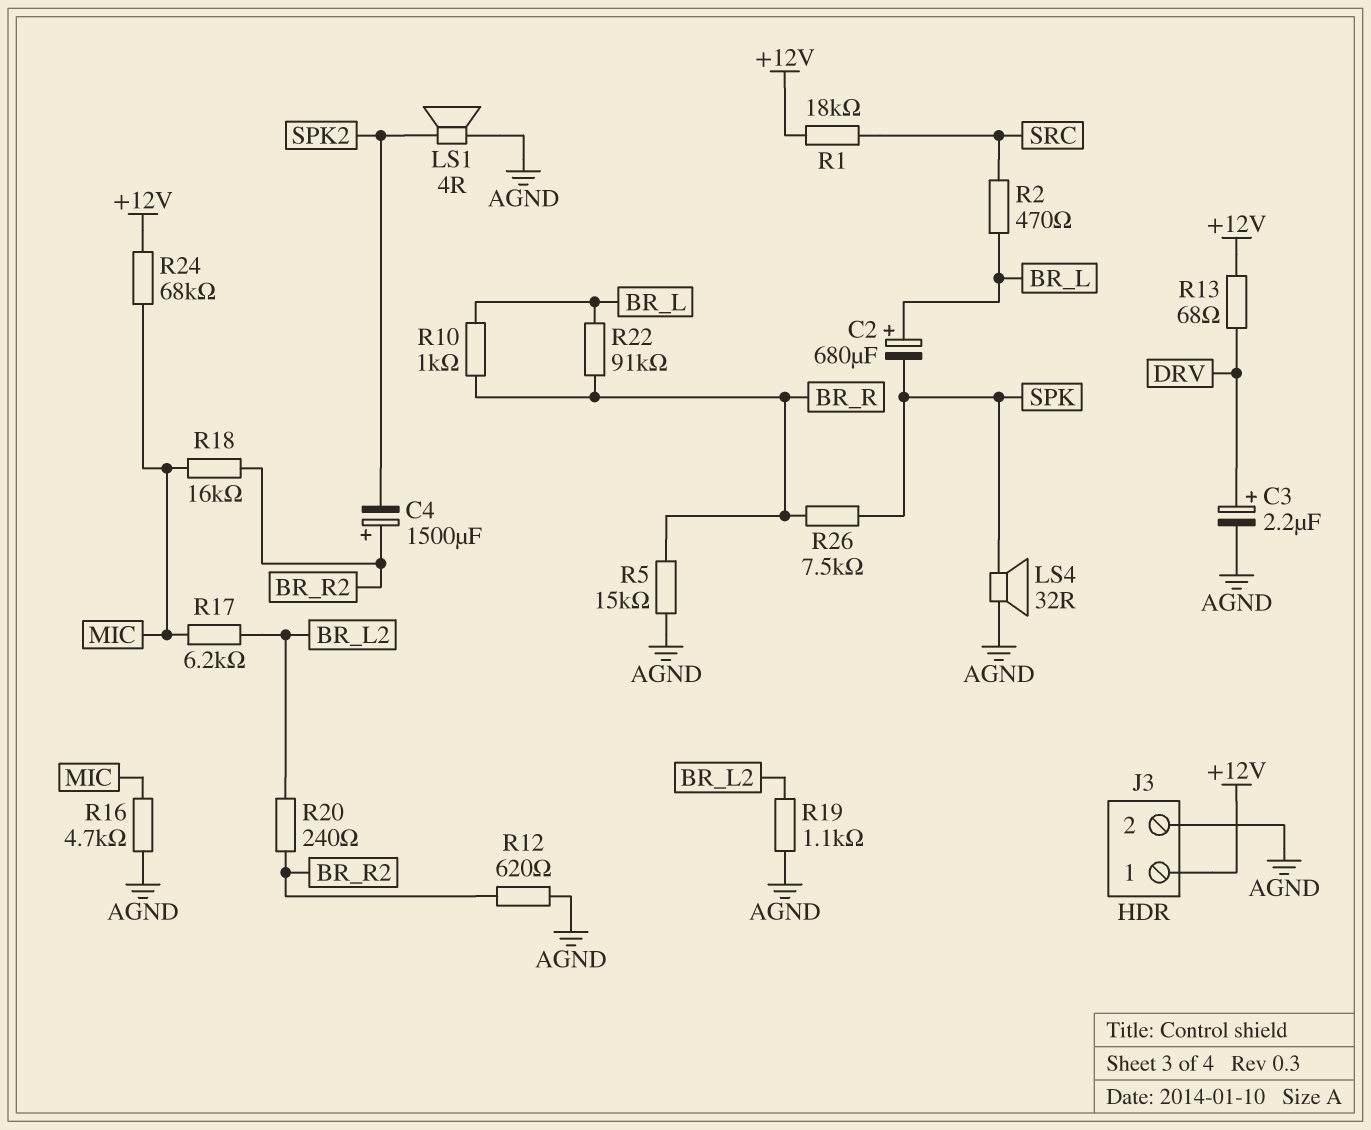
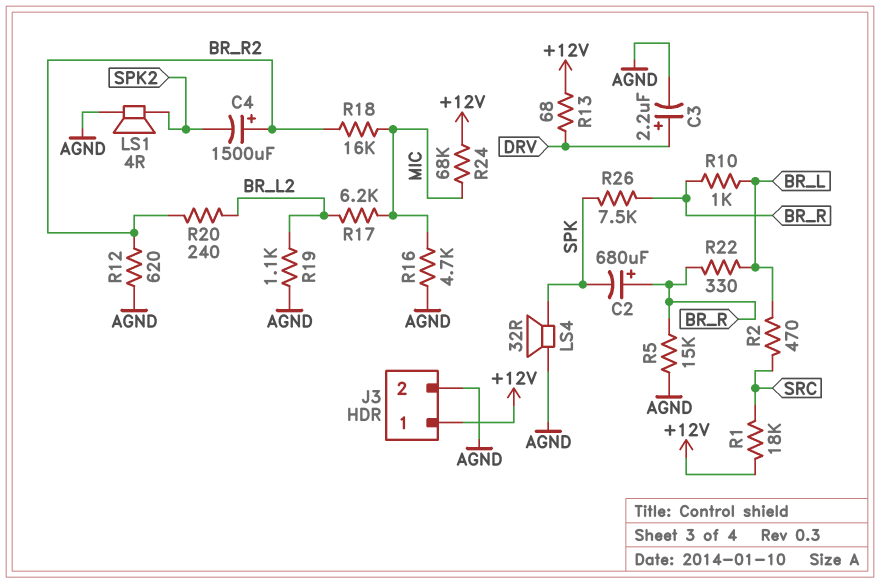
C2: 680uF (plus BR_L, minus SPK) -> 680uF (plus BR_R, minus SPK)
R22: 91k (BR_L, BR_R) -> 330 (BR_L, BR_R)

